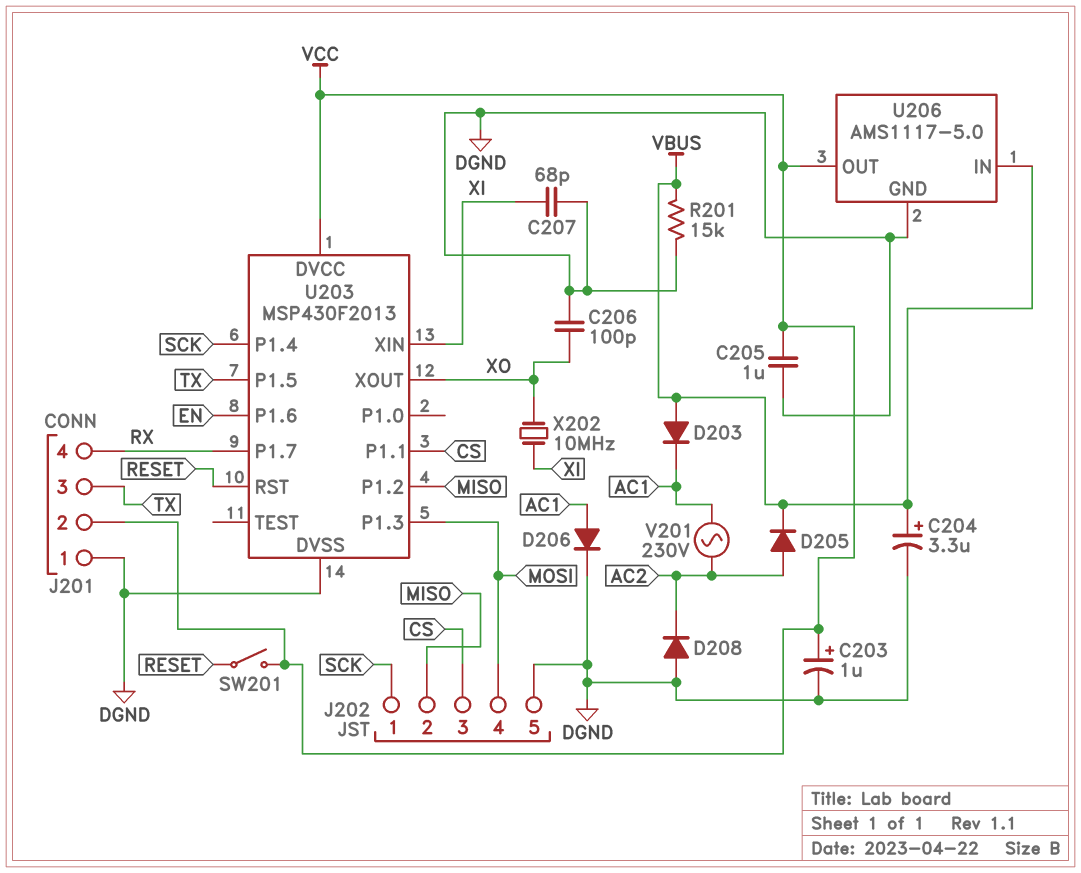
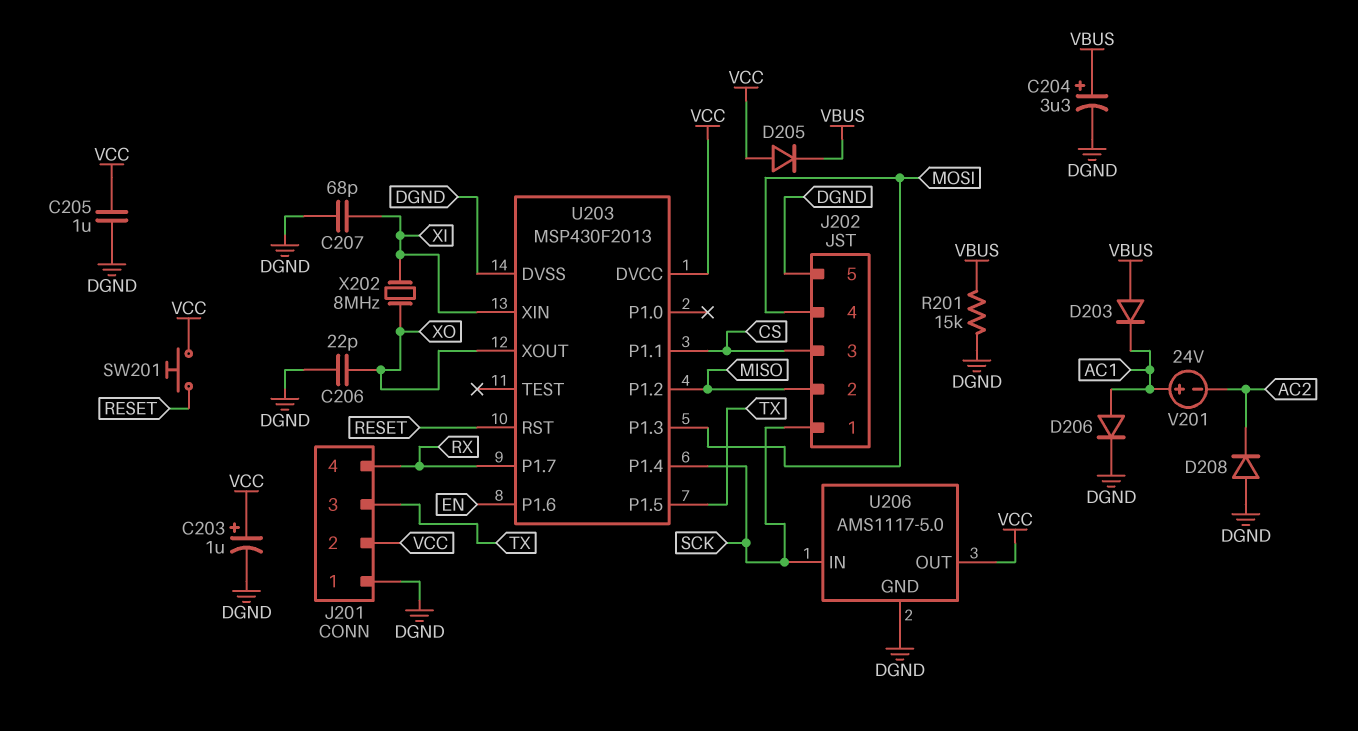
C206: 100pF (DGND, XO) -> 22pF (DGND, XO)
D205: diode (A AC2, K VBUS) -> diode (A VCC, K VBUS)
SW201: switch (RESET, VCC) -> button (RESET, VCC)
U206 pin IN: VBUS -> SCK
V201: AC 230V (AC1, AC2) -> 24V (plus AC1, minus AC2)
X202: 10MHz (XI, XO) -> 8MHz (XI, XO)

